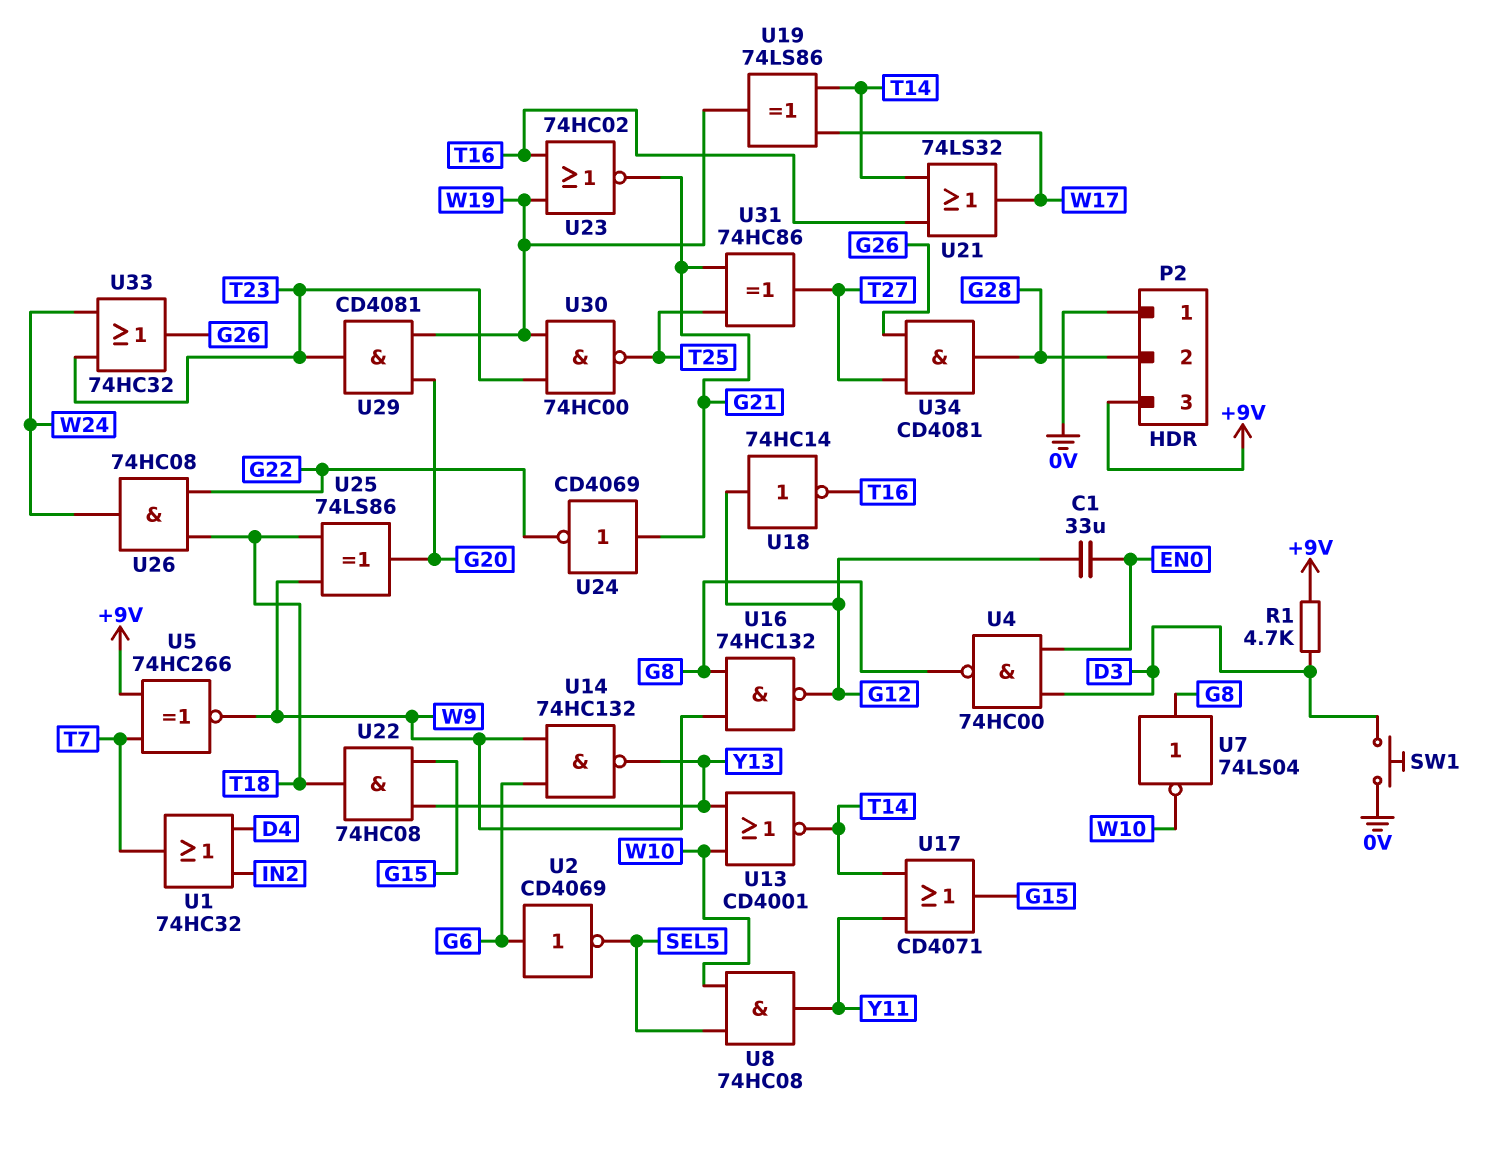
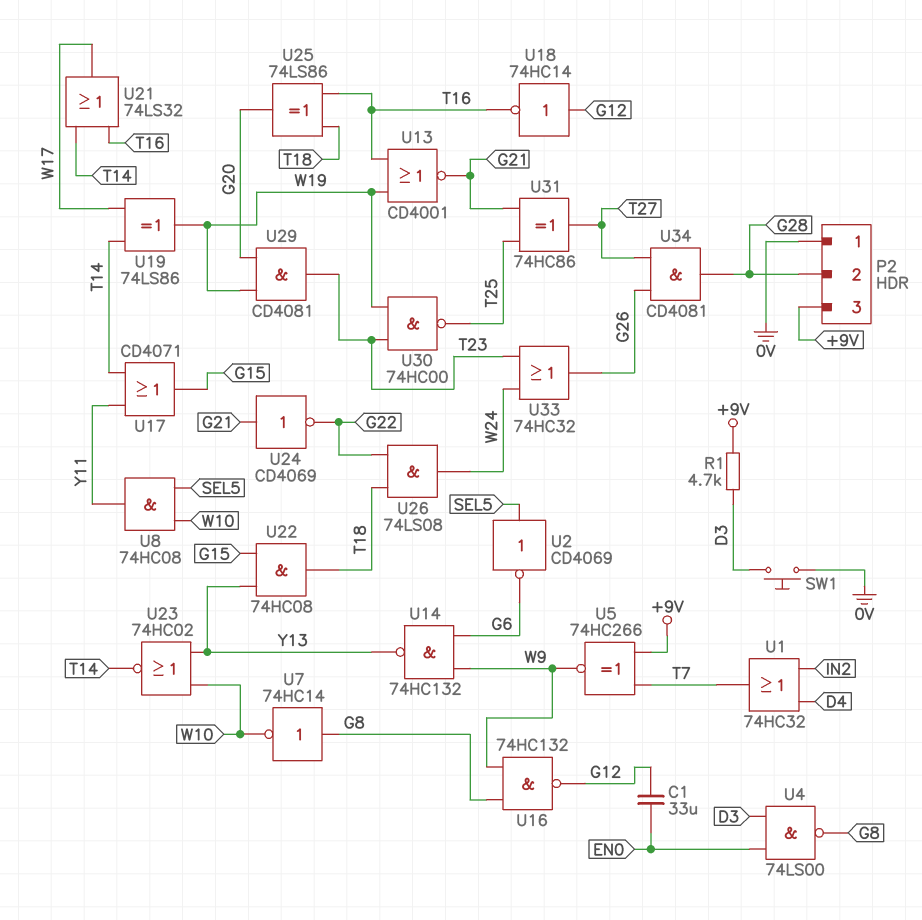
U2: NOT CD4069 (in G6, out SEL5) -> NOT CD4069 (in SEL5, out G6)
U4: NAND 74HC00 (in D3, in EN0, out G8) -> NAND 74LS00 (in D3, in EN0, out G8)
U7: NOT 74LS04 (in G8, out W10) -> NOT 74HC14 (in G8, out W10)
U13: NOR CD4001 (in W10, in Y13, out T14) -> NOR CD4001 (in T16, in W19, out G21)
U23: NOR 74HC02 (in T16, in W19, out G21) -> NOR 74HC02 (in W10, in Y13, out T14)
U25: XOR 74LS86 (in T18, in W9, out G20) -> XOR 74LS86 (in T16, in T18, out G20)
U26: AND 74HC08 (in G22, in T18, out W24) -> AND 74LS08 (in G22, in T18, out W24)

